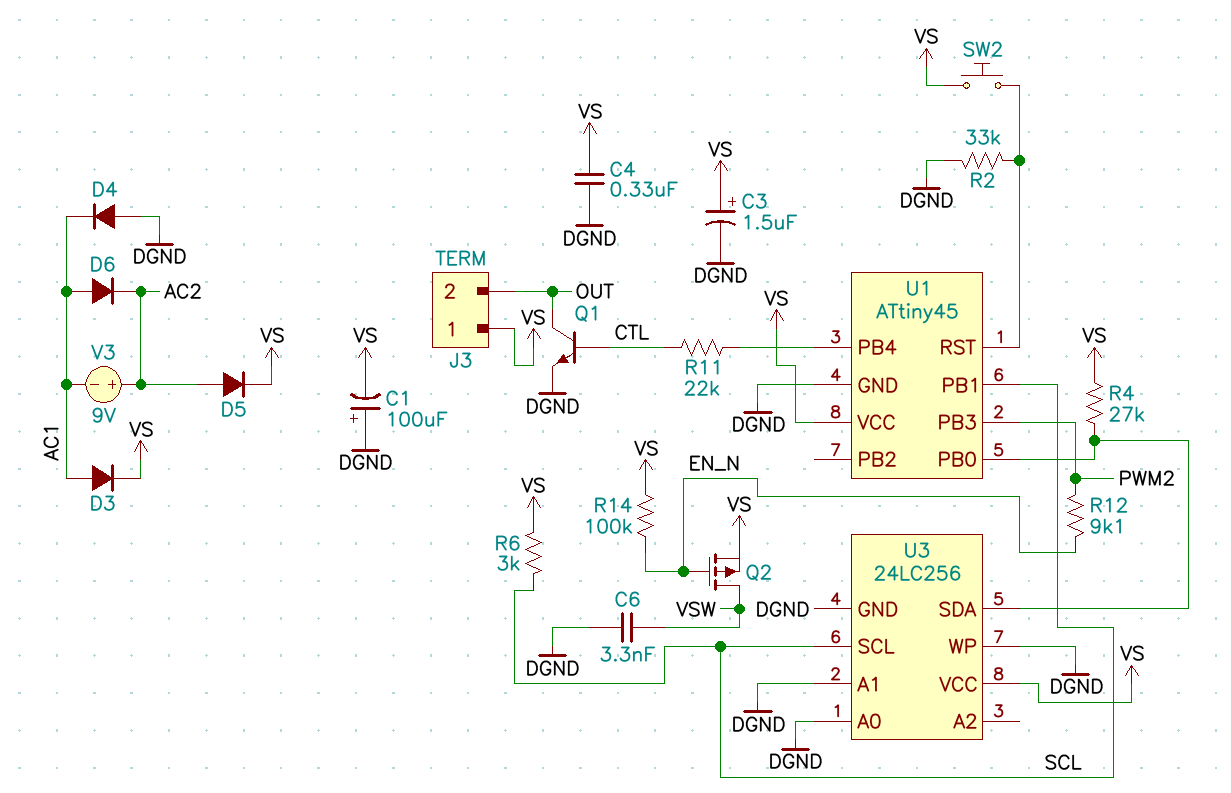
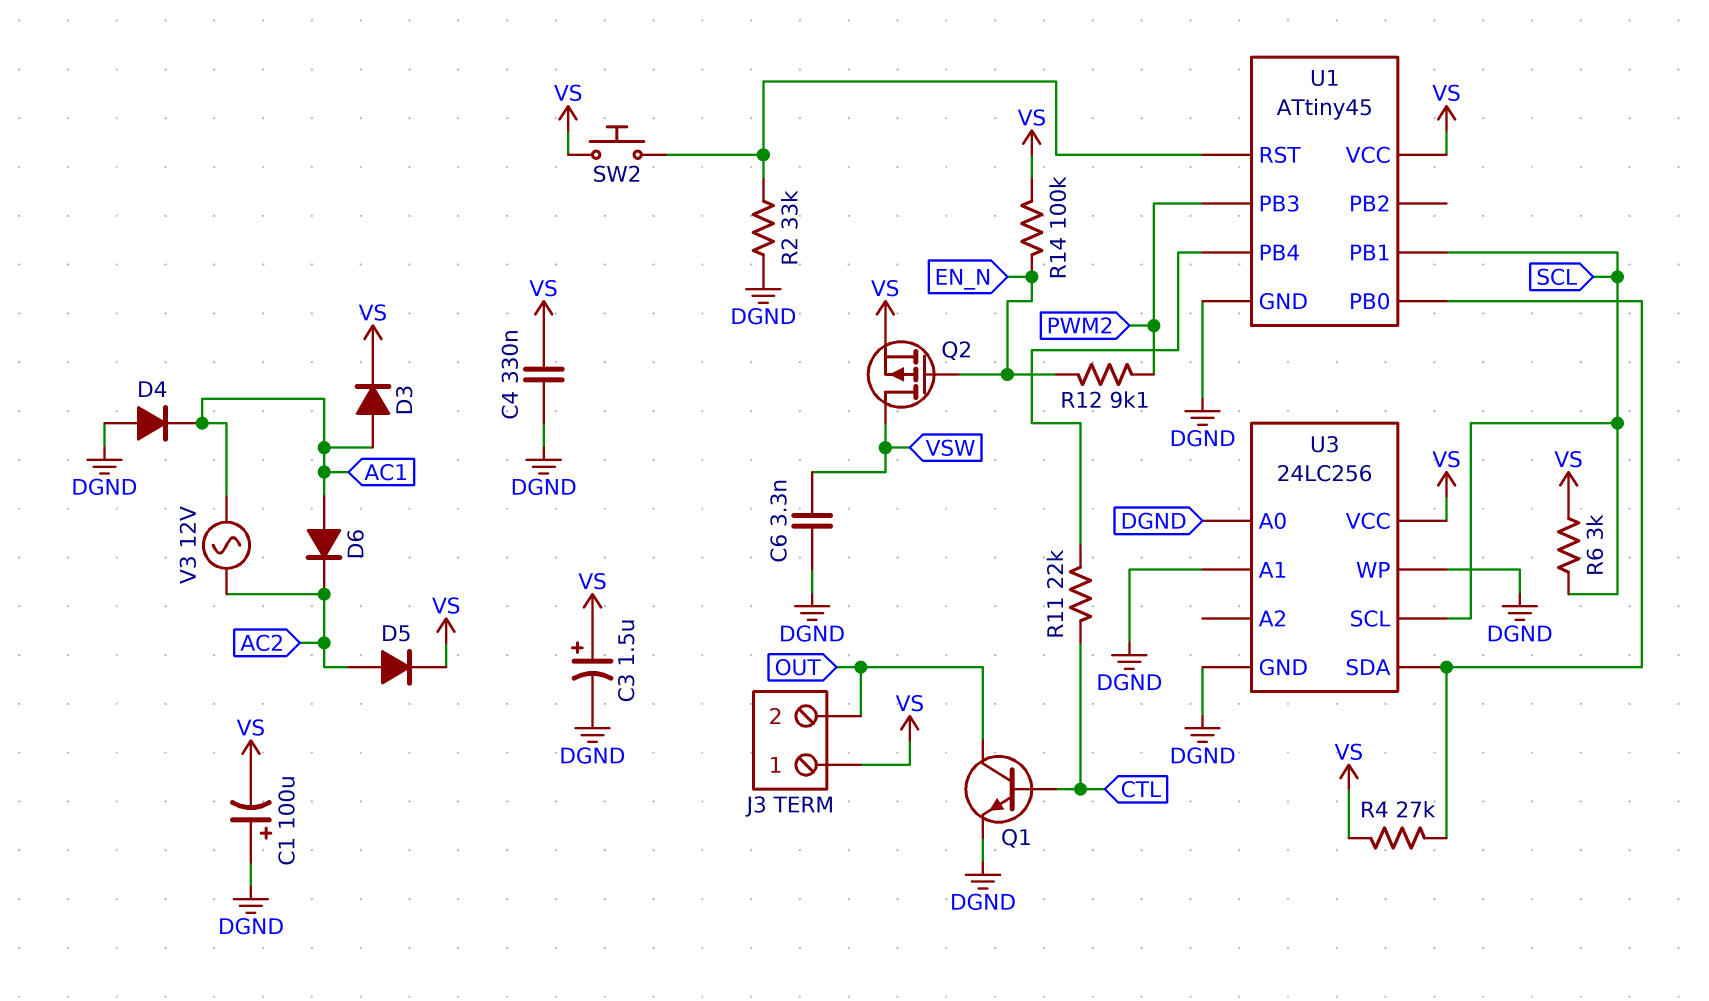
V3: 9V (plus AC2, minus AC1) -> AC 12V (AC1, AC2)

